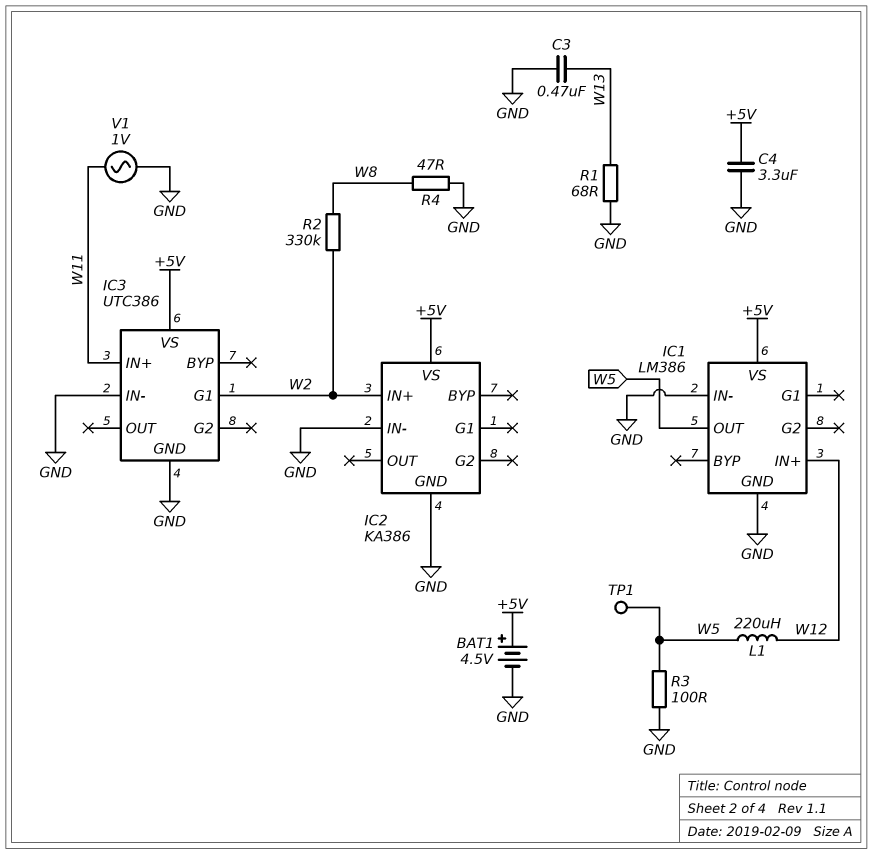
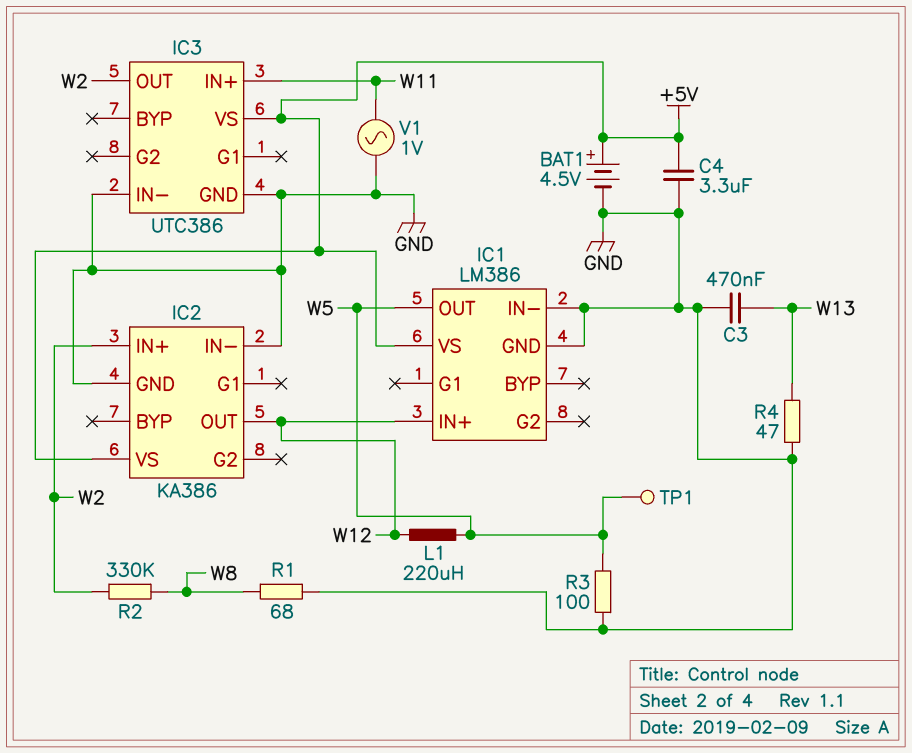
IC2 pin OUT: none -> W12
IC3 pin G1: W2 -> none
IC3 pin OUT: none -> W2
R1: 68 (GND, W13) -> 68 (GND, W8)
R4: 47 (GND, W8) -> 47 (GND, W13)

